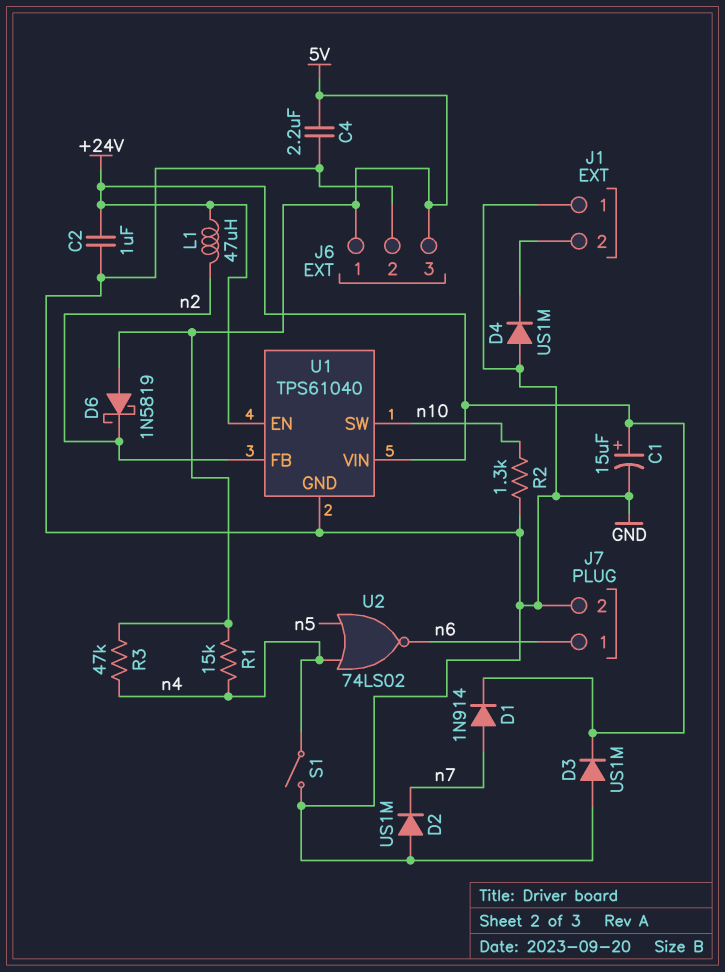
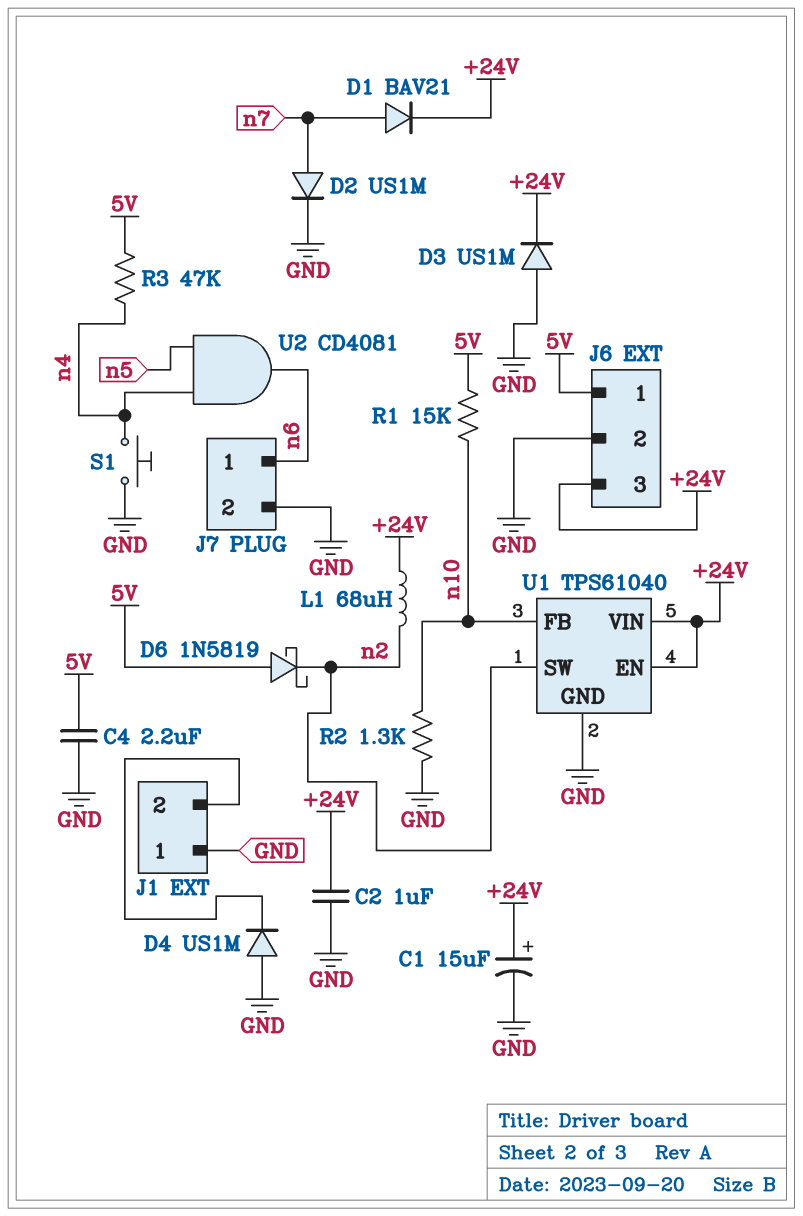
D1: diode 1N914 (A n7, K +24V) -> diode BAV21 (A n7, K +24V)
D2: diode US1M (A GND, K n7) -> diode US1M (A n7, K GND)
J6 pin 3: 5V -> +24V
L1: 47uH (+24V, n2) -> 68uH (+24V, n2)
R1: 15k (5V, n4) -> 15k (5V, n10)
S1: switch (GND, n4) -> button (GND, n4)
U1 pin FB: n2 -> n10
U1 pin SW: n10 -> n2
U2: NOR 74LS02 (in n4, in n5, out n6) -> AND CD4081 (in n4, in n5, out n6)

